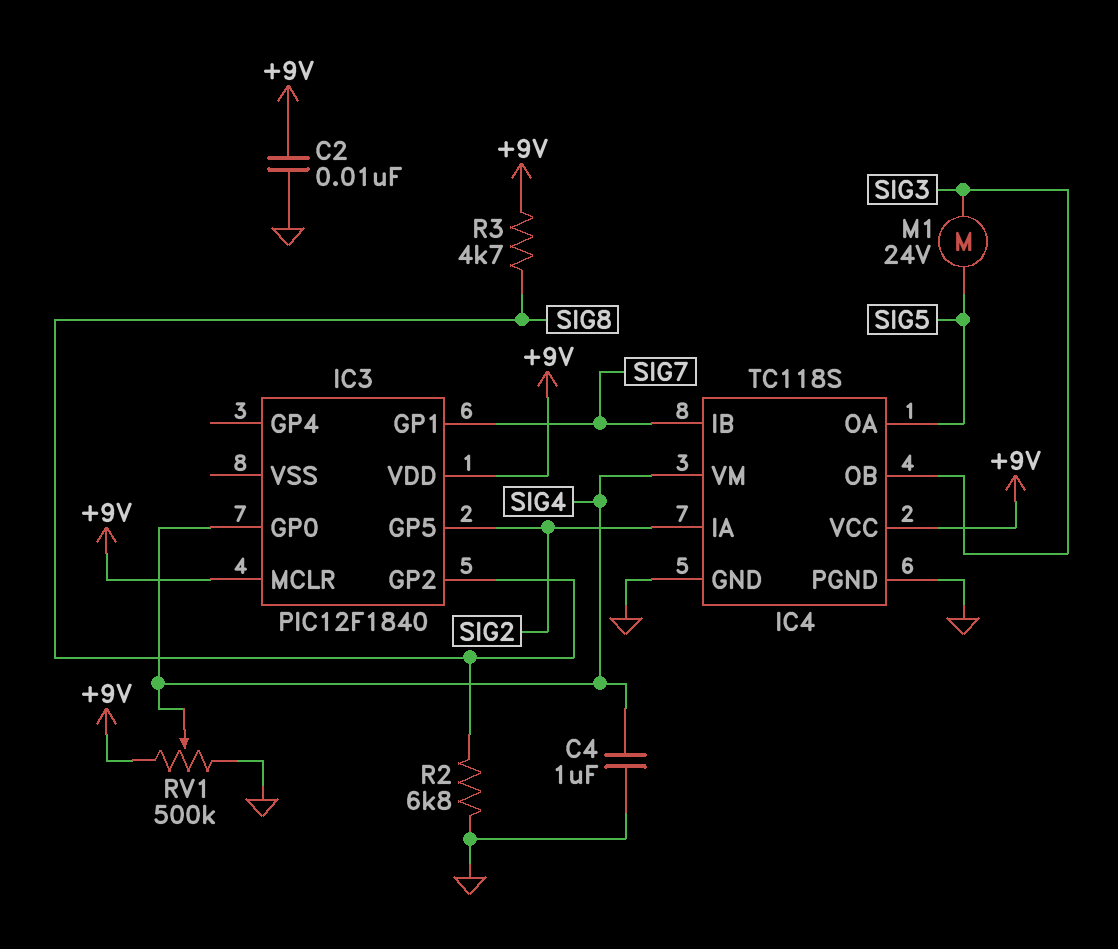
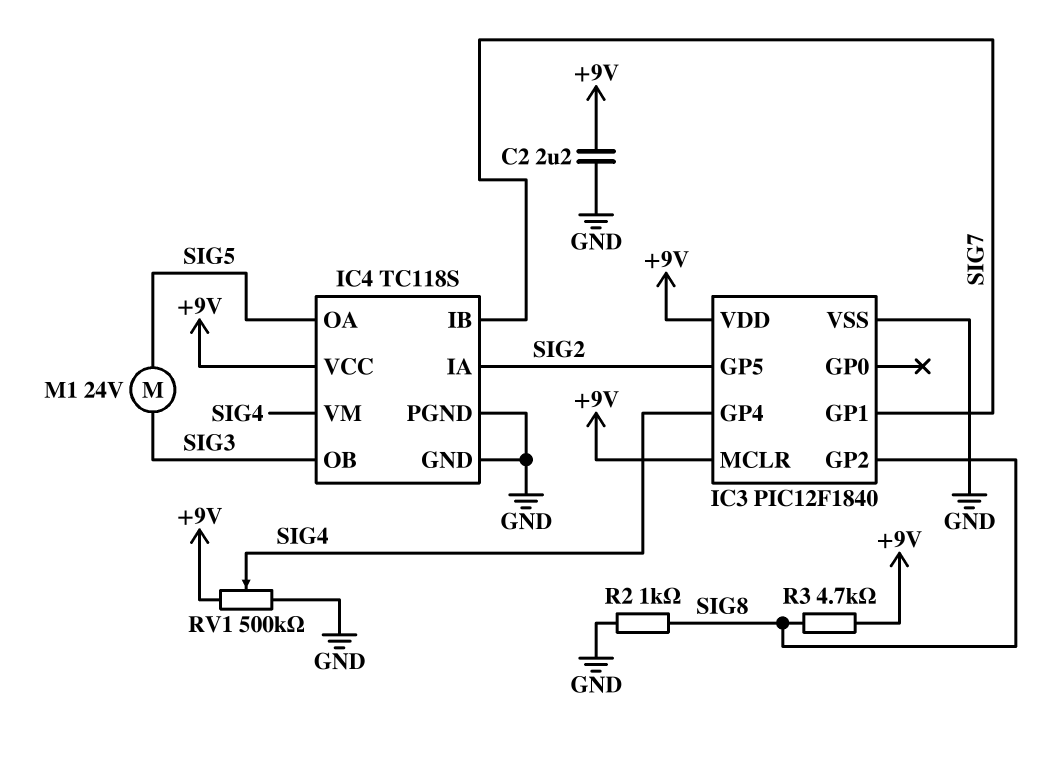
C2: 10nF (+9V, GND) -> 2.2uF (+9V, GND)
C4: 1uF (GND, SIG4) -> none
IC3 pin GP0: SIG4 -> none
IC3 pin GP4: none -> SIG4
IC3 pin VSS: none -> GND
R2: 6.8k (GND, SIG8) -> 1k (GND, SIG8)

